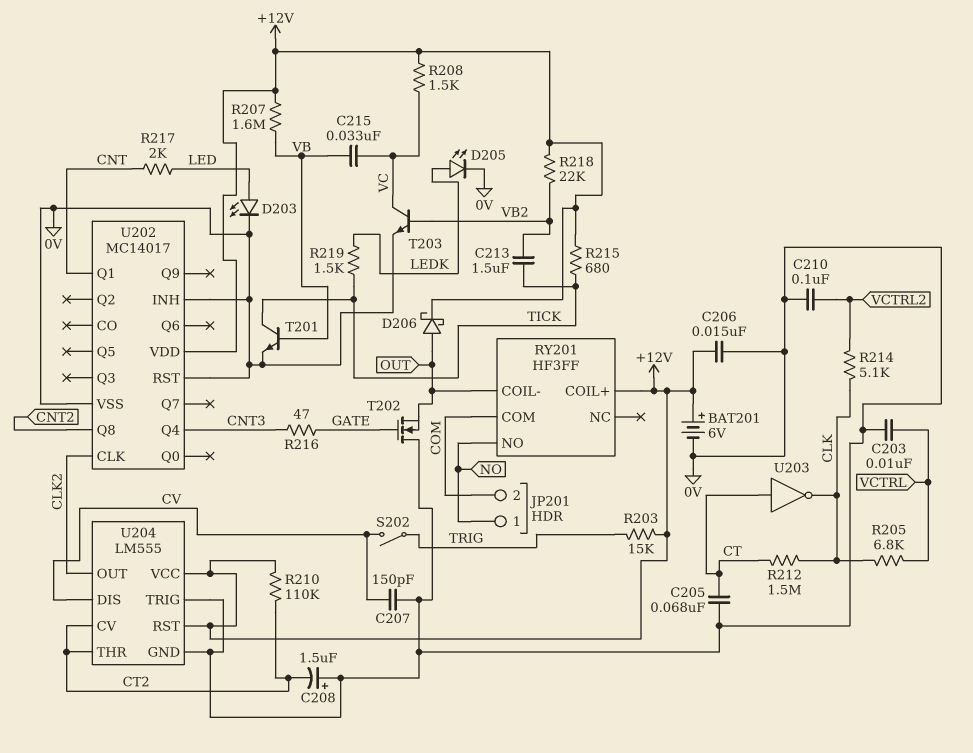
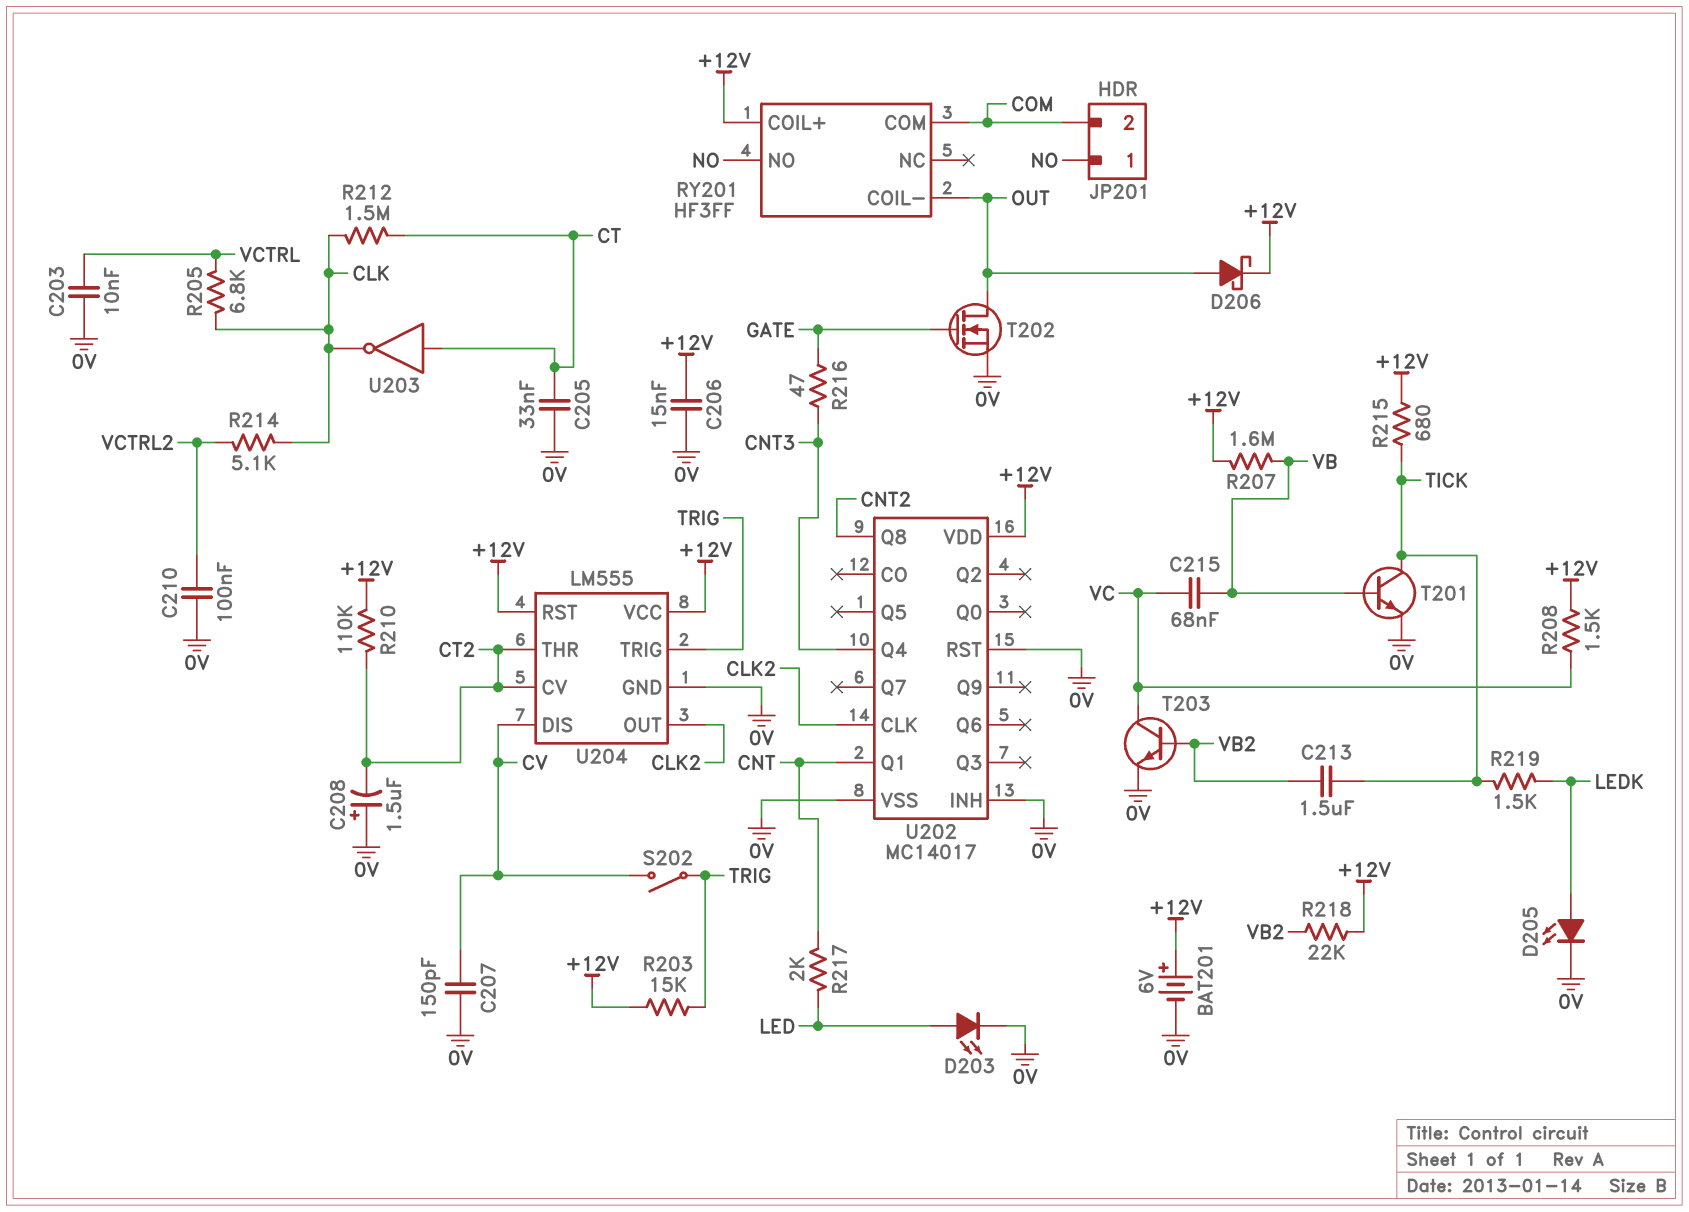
C205: 68nF (0V, CT) -> 33nF (0V, CT)
C215: 33nF (VB, VC) -> 68nF (VB, VC)
T202: NMOS (G GATE, D 0V, S OUT) -> NMOS (G GATE, D OUT, S 0V)
U204 pin TRIG: 0V -> TRIG

